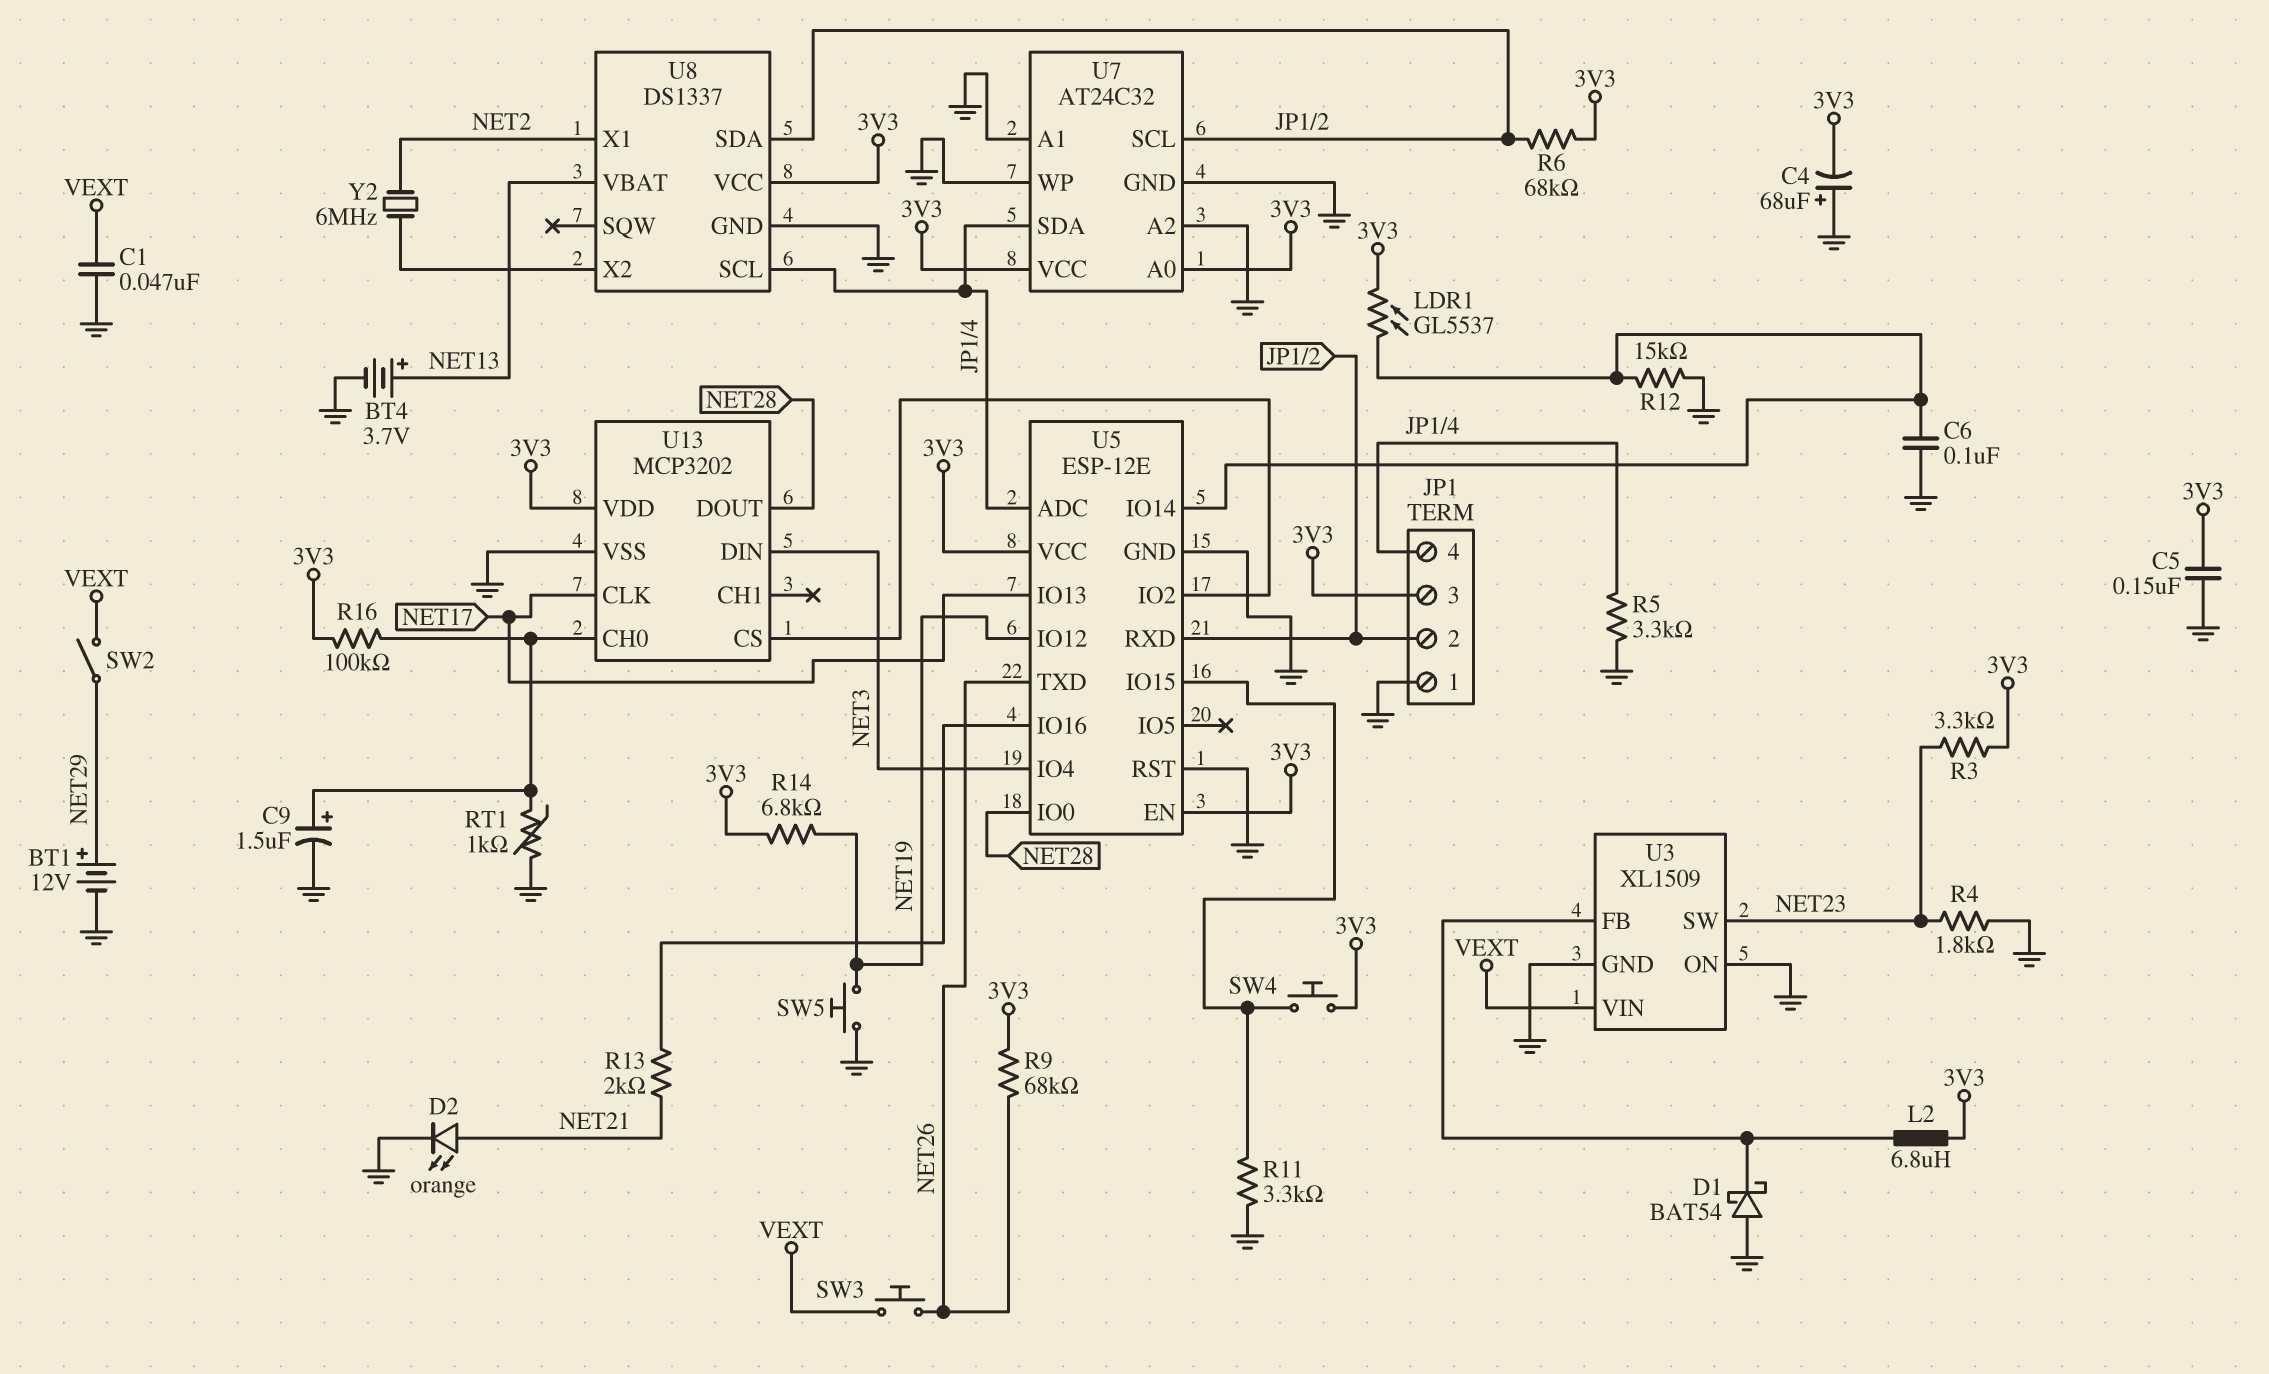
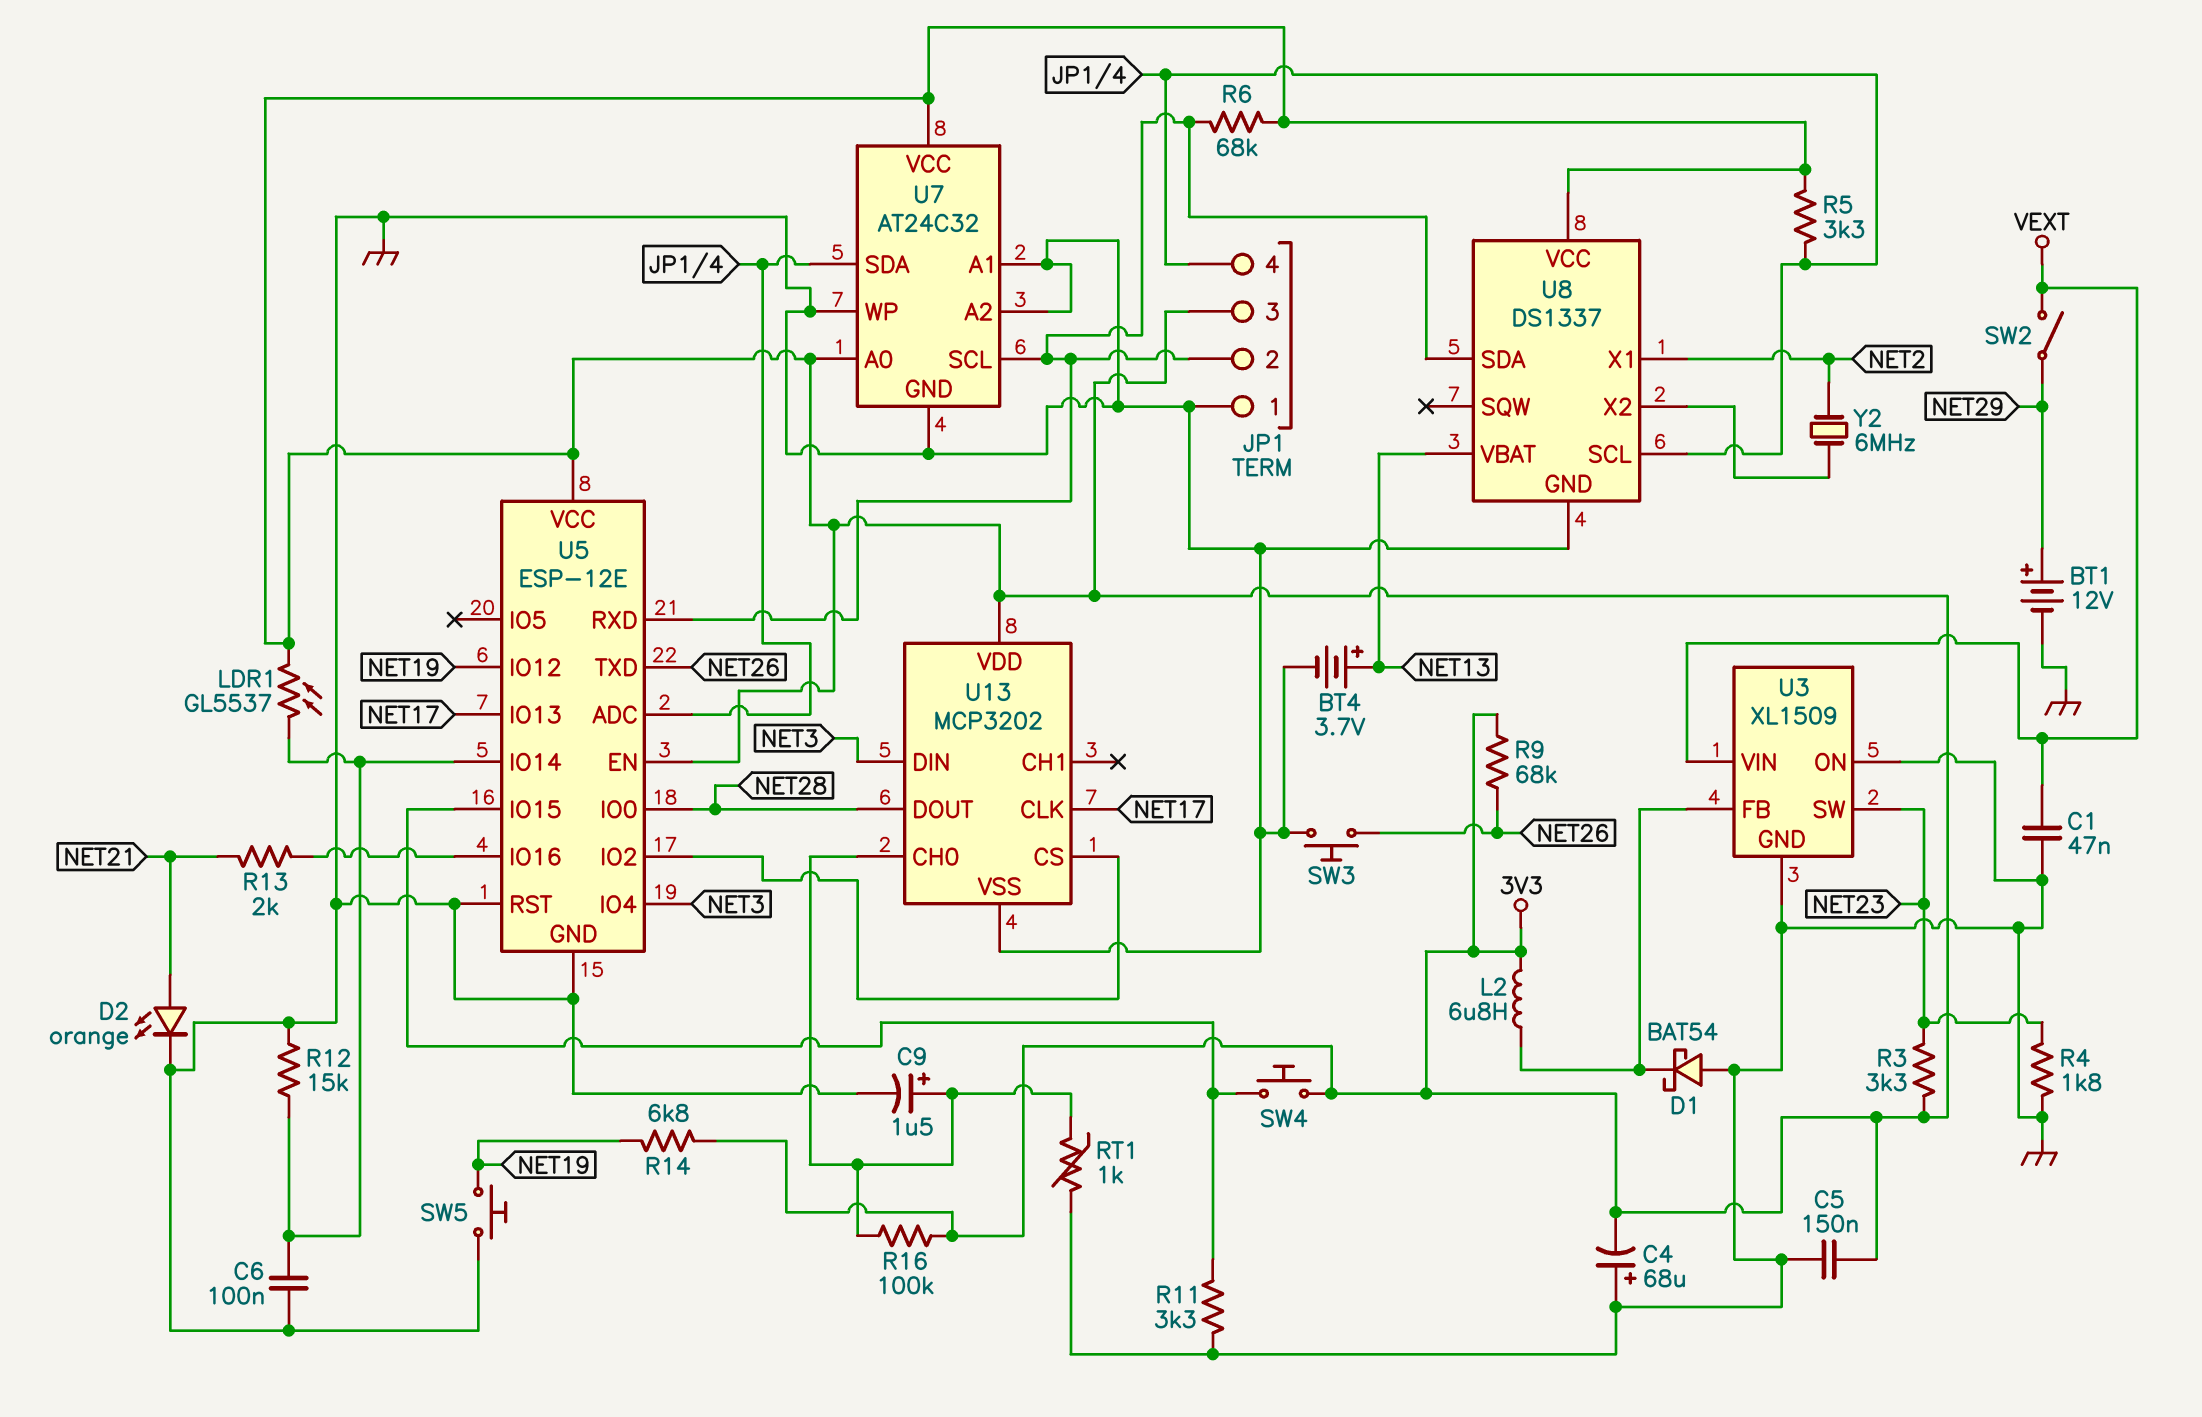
R5: 3.3k (GND, JP1/4) -> 3.3k (3V3, JP1/4)
SW3: button (NET26, VEXT) -> button (GND, NET26)

